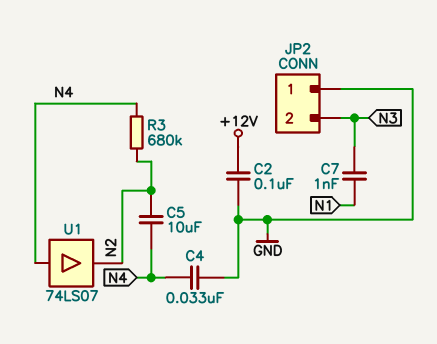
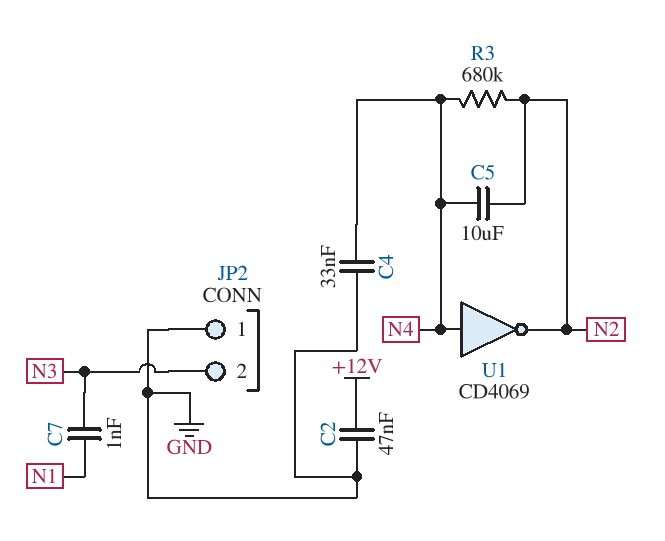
C2: 100nF (+12V, GND) -> 47nF (+12V, GND)
U1: buffer 74LS07 (in N4, out N2) -> NOT CD4069 (in N4, out N2)

